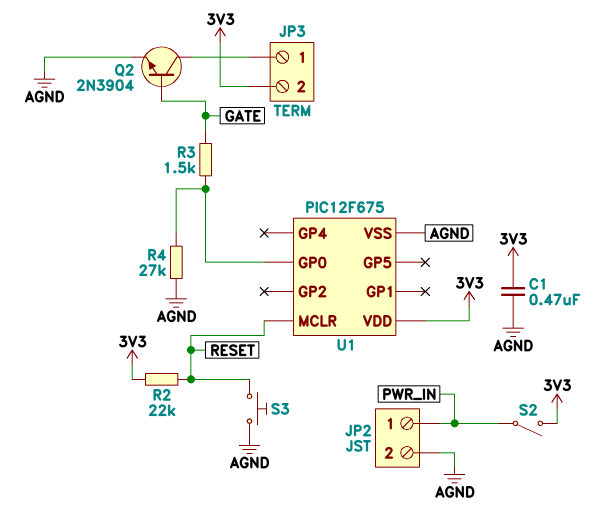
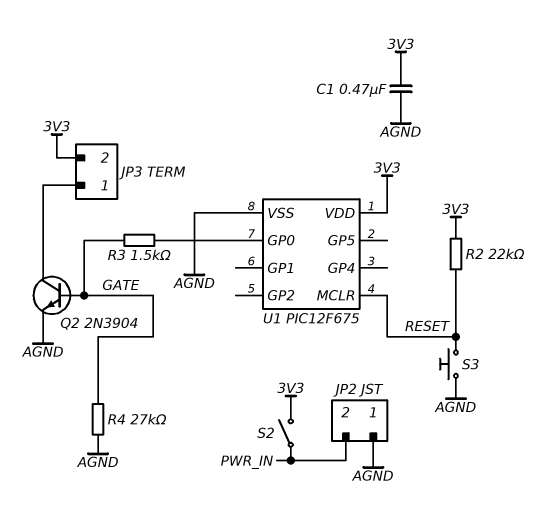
JP2 pin 1: PWR_IN -> AGND
JP2 pin 2: AGND -> PWR_IN
R4: 27k (AGND, U1/GP0) -> 27k (AGND, GATE)

